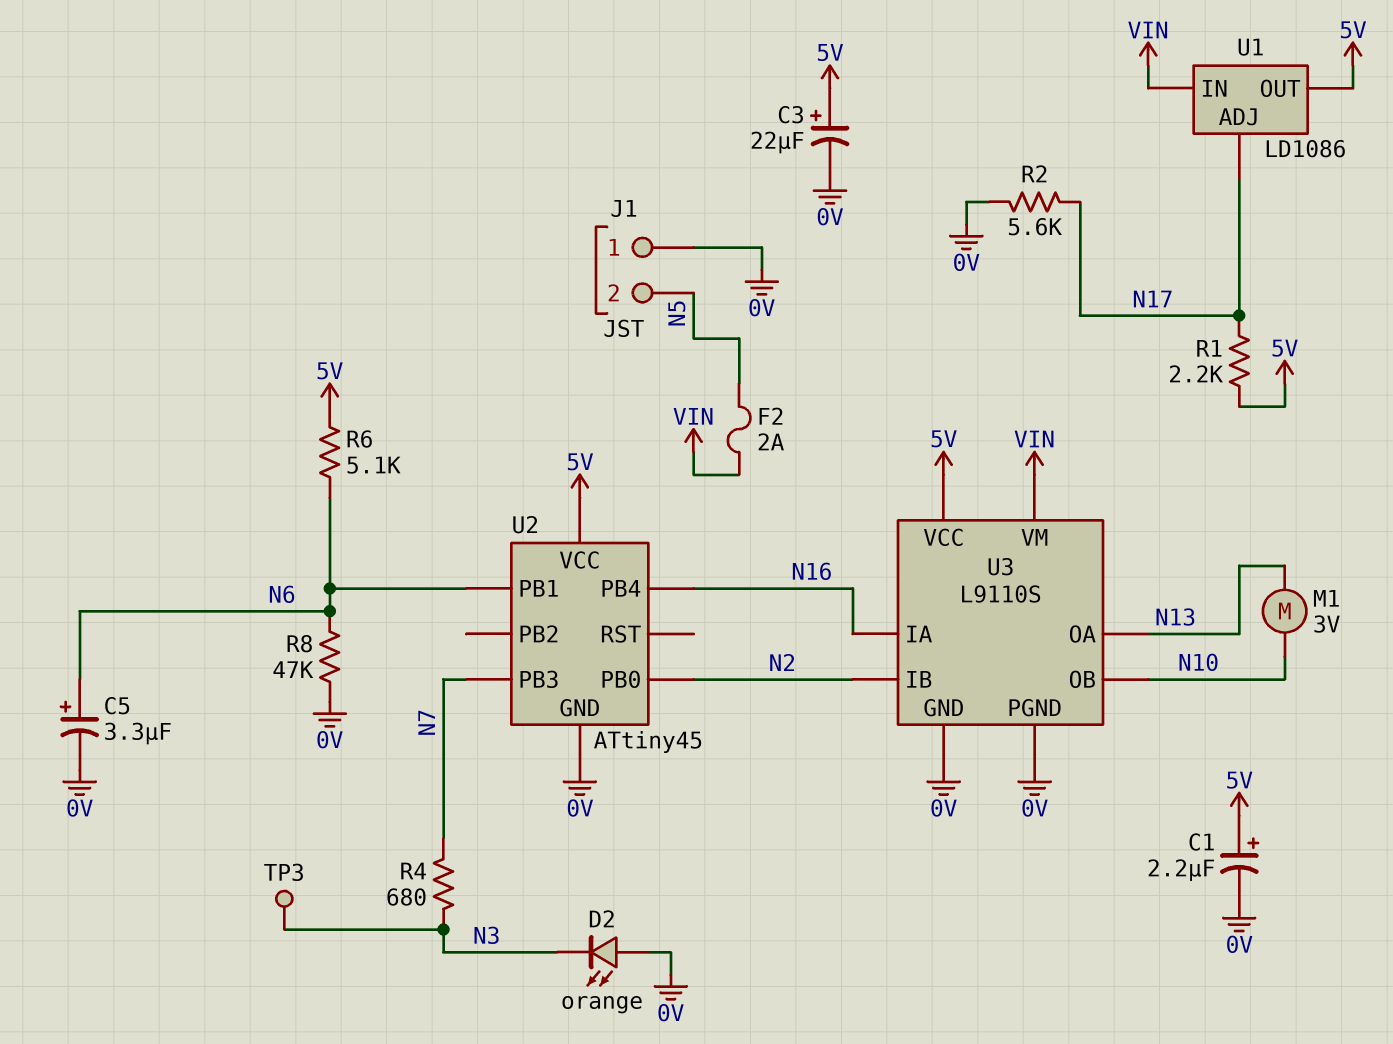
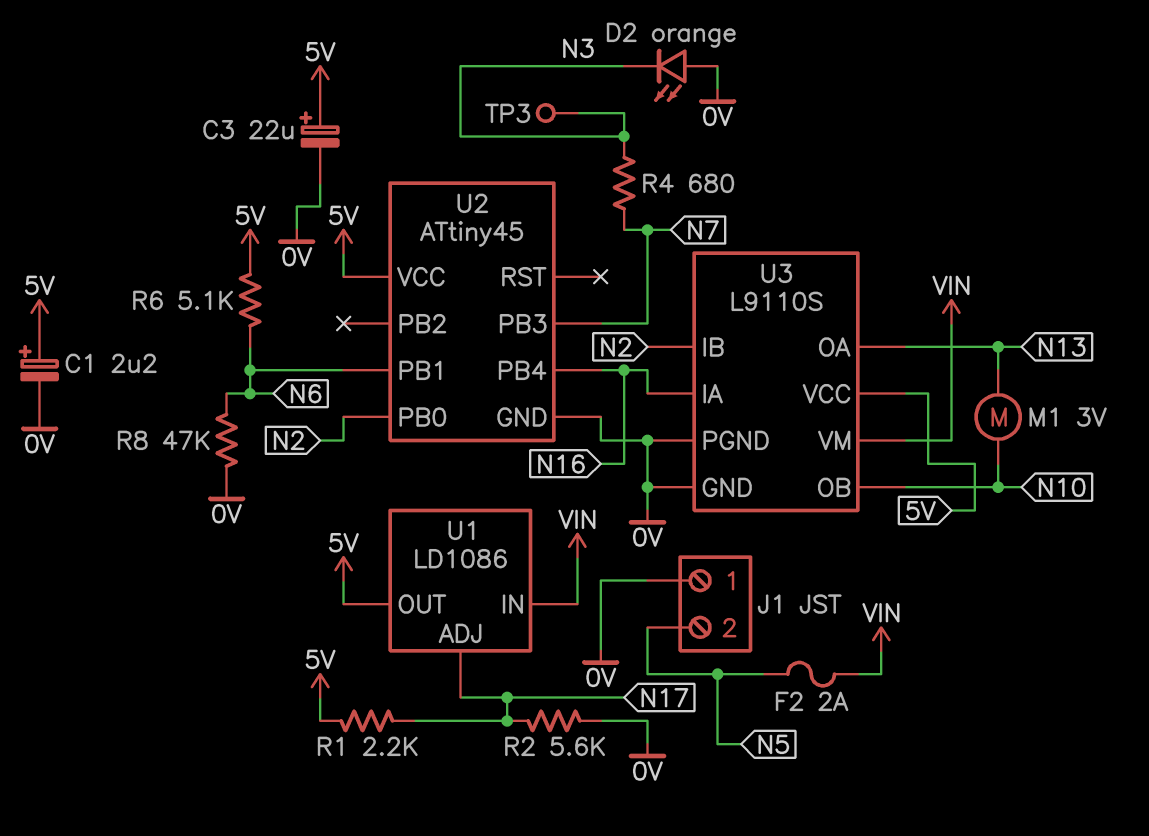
C5: 3.3uF (plus N6, minus 0V) -> none

